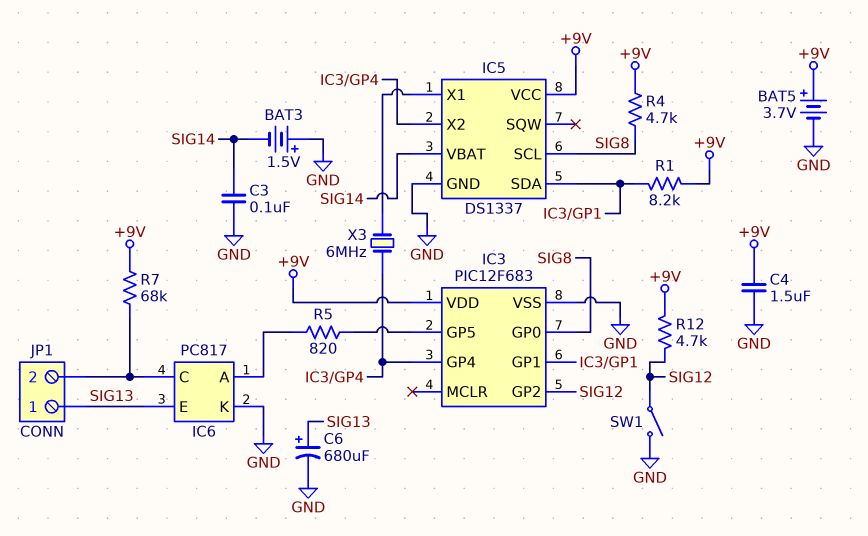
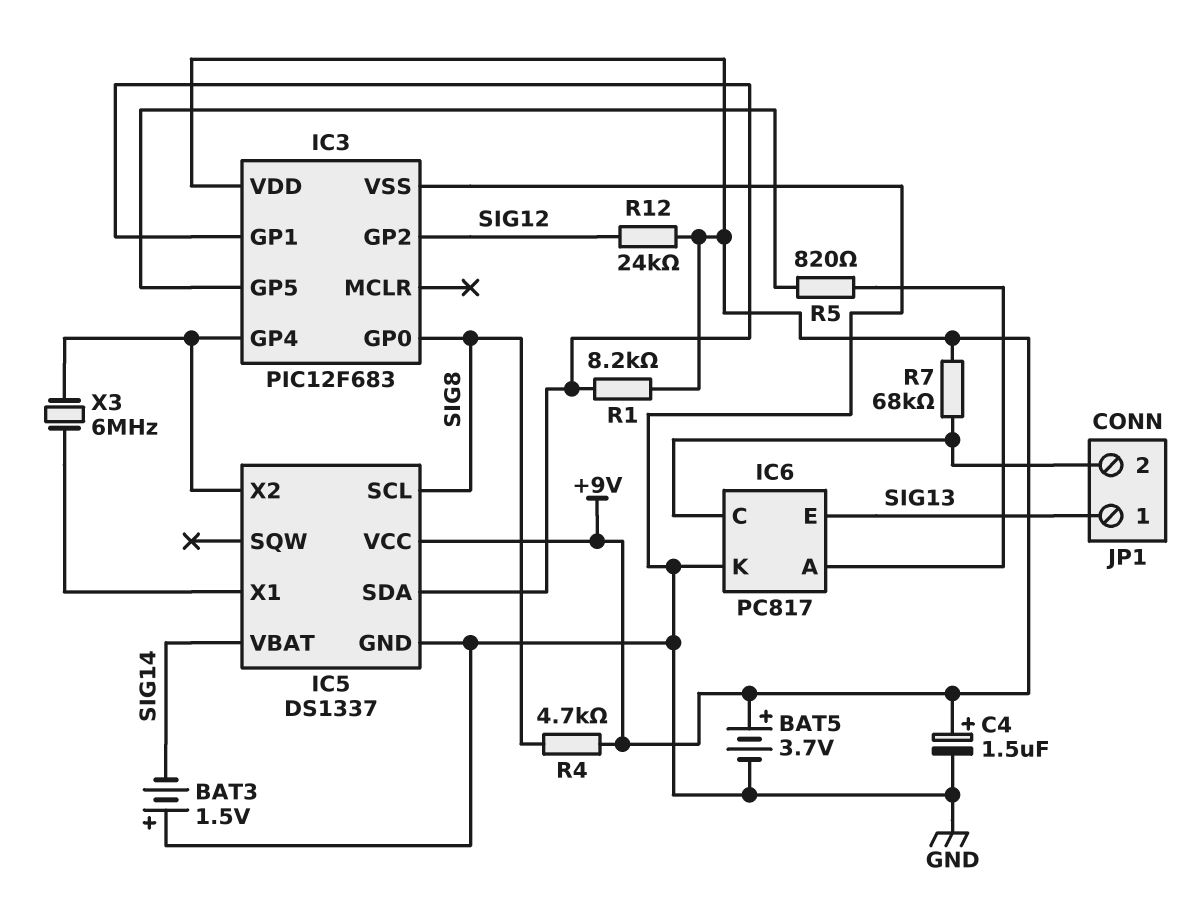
C3: 100nF (GND, SIG14) -> none
C4: 1.5uF (+9V, GND) -> 1.5uF (plus +9V, minus GND)
C6: 680uF (plus SIG13, minus GND) -> none
R12: 4.7k (+9V, SIG12) -> 24k (+9V, SIG12)
SW1: switch (GND, SIG12) -> none

